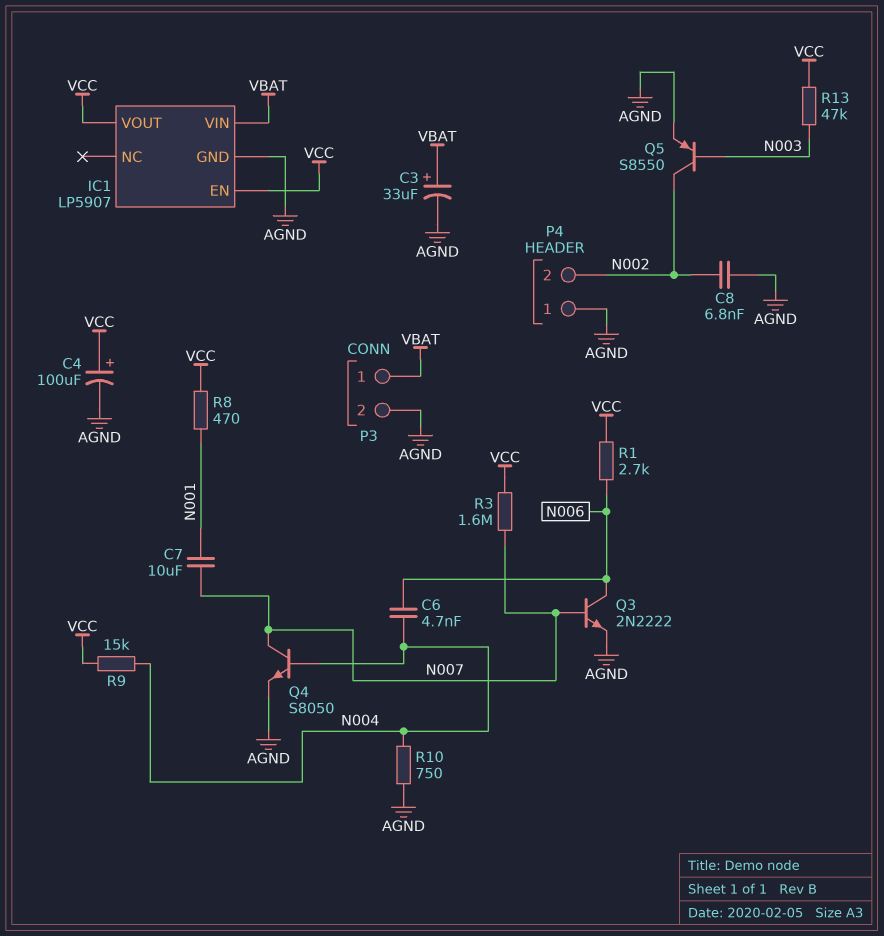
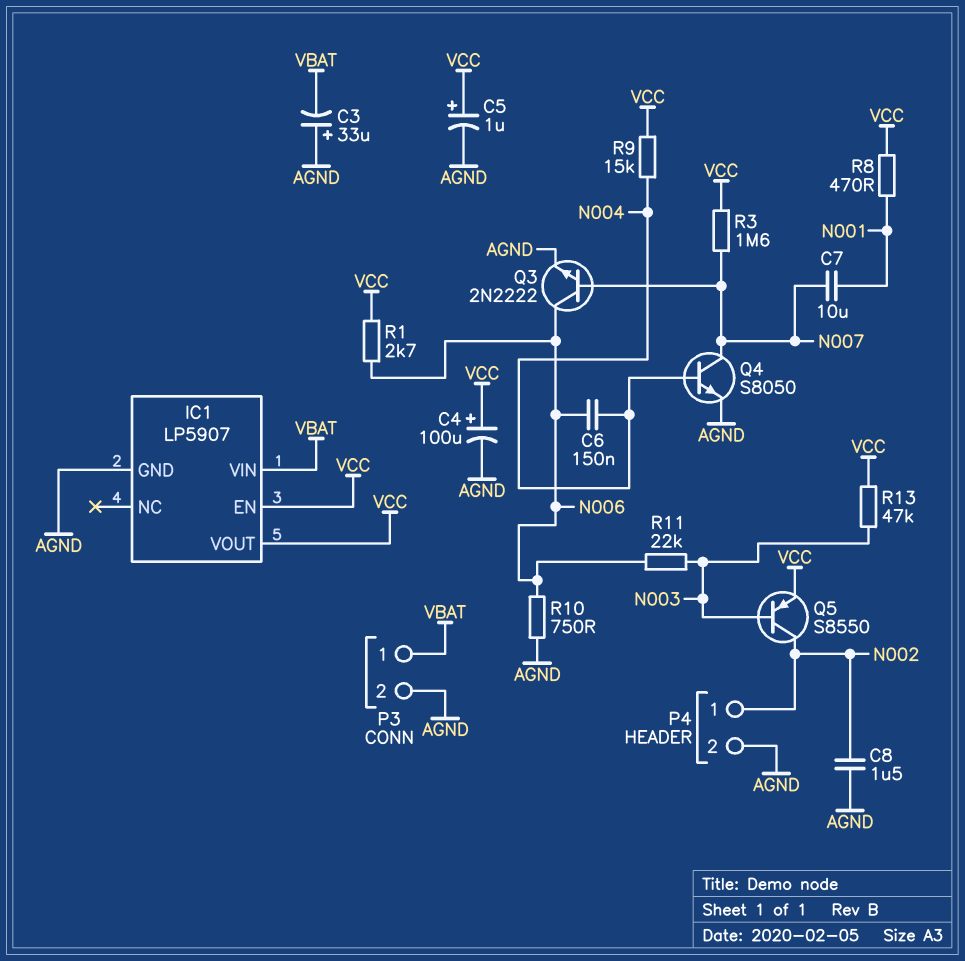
C3: 33uF (plus VBAT, minus AGND) -> 33uF (plus AGND, minus VBAT)
C5: none -> 1uF (plus VCC, minus AGND)
C6: 4.7nF (N004, N006) -> 150nF (N004, N006)
C8: 6.8nF (AGND, N002) -> 1.5uF (AGND, N002)
P4 pin 1: AGND -> N002
P4 pin 2: N002 -> AGND
Q5: PNP S8550 (B N003, C N002, E AGND) -> PNP S8550 (B N003, C N002, E VCC)
R10: 750 (AGND, N004) -> 750 (AGND, N006)
R11: none -> 22k (N003, N006)

